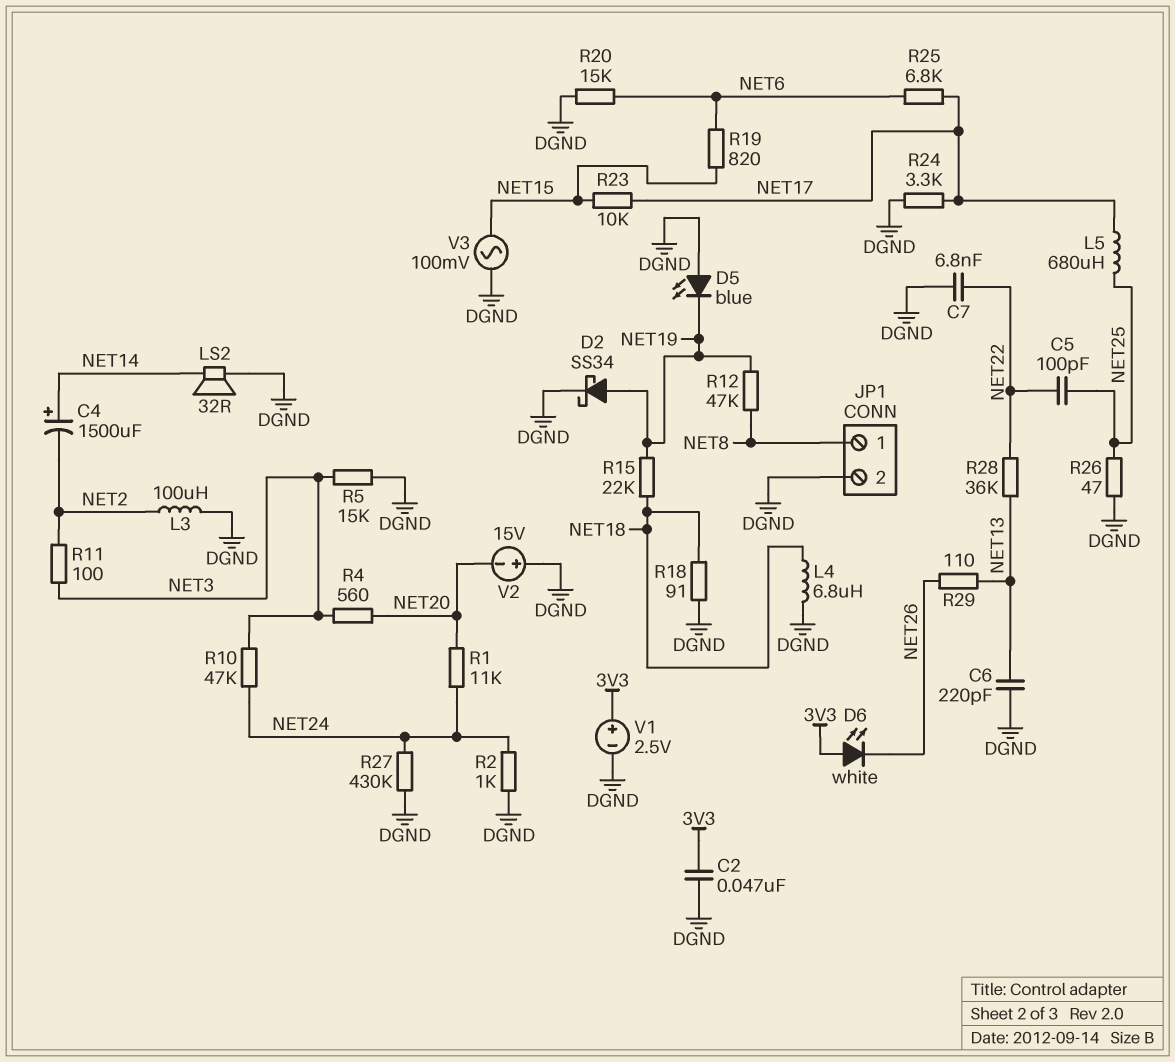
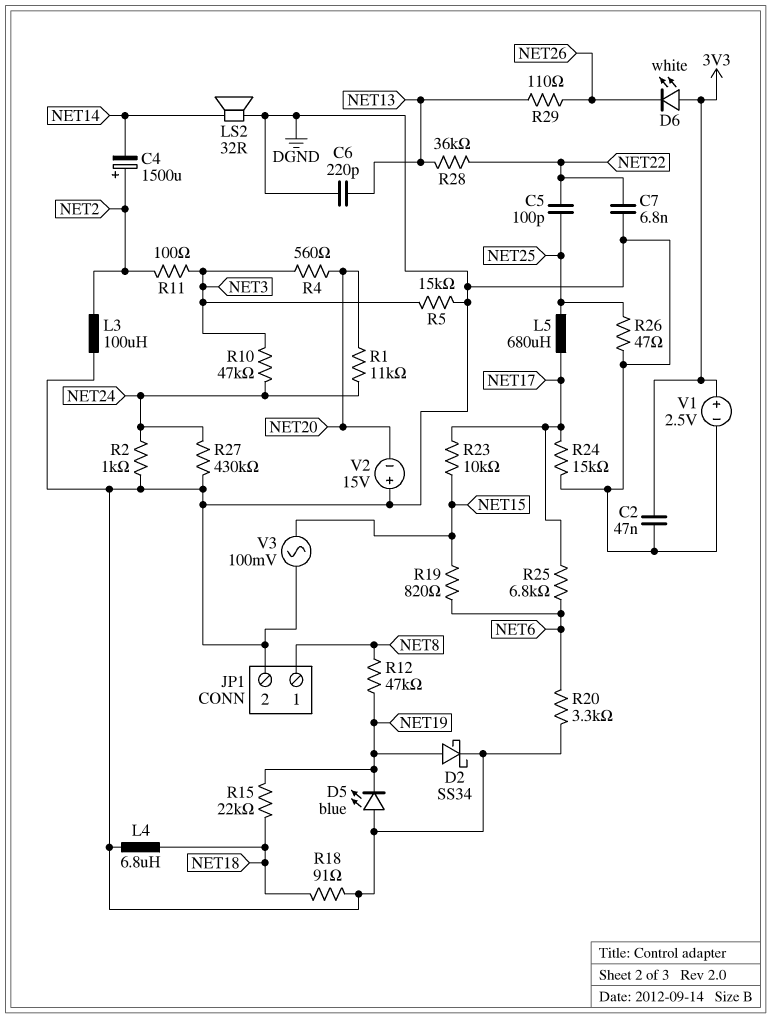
C4: 1500uF (plus NET14, minus NET2) -> 1500uF (plus NET2, minus NET14)
R20: 15k (DGND, NET6) -> 3.3k (DGND, NET6)
R24: 3.3k (DGND, NET17) -> 15k (DGND, NET17)

